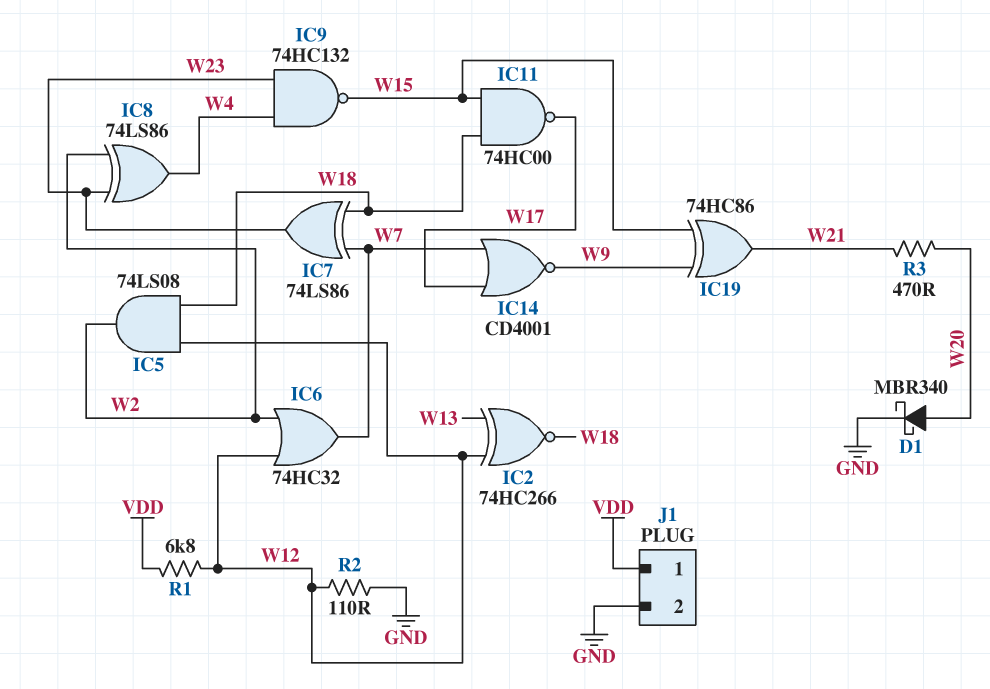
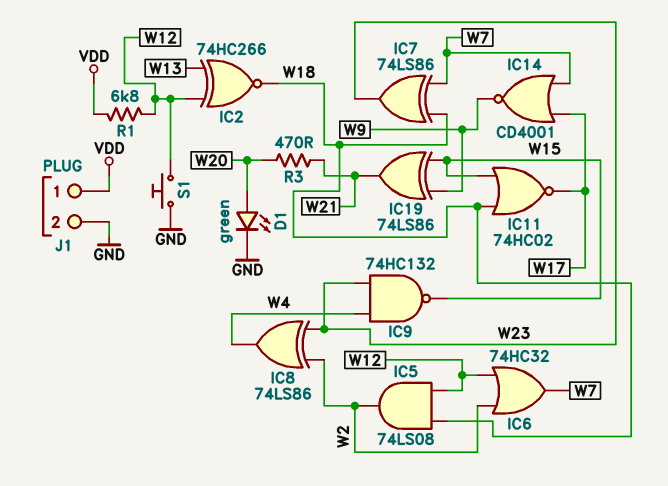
D1: schottky MBR340 (A W20, K GND) -> LED green (A W20, K GND)
IC11: NAND 74HC00 (in W15, in W18, out W17) -> NOR 74HC02 (in W15, in W18, out W17)
IC19: XOR 74HC86 (in W9, in W15, out W21) -> XOR 74LS86 (in W9, in W15, out W21)
R2: 110 (GND, W12) -> none
S1: none -> button (GND, W12)

